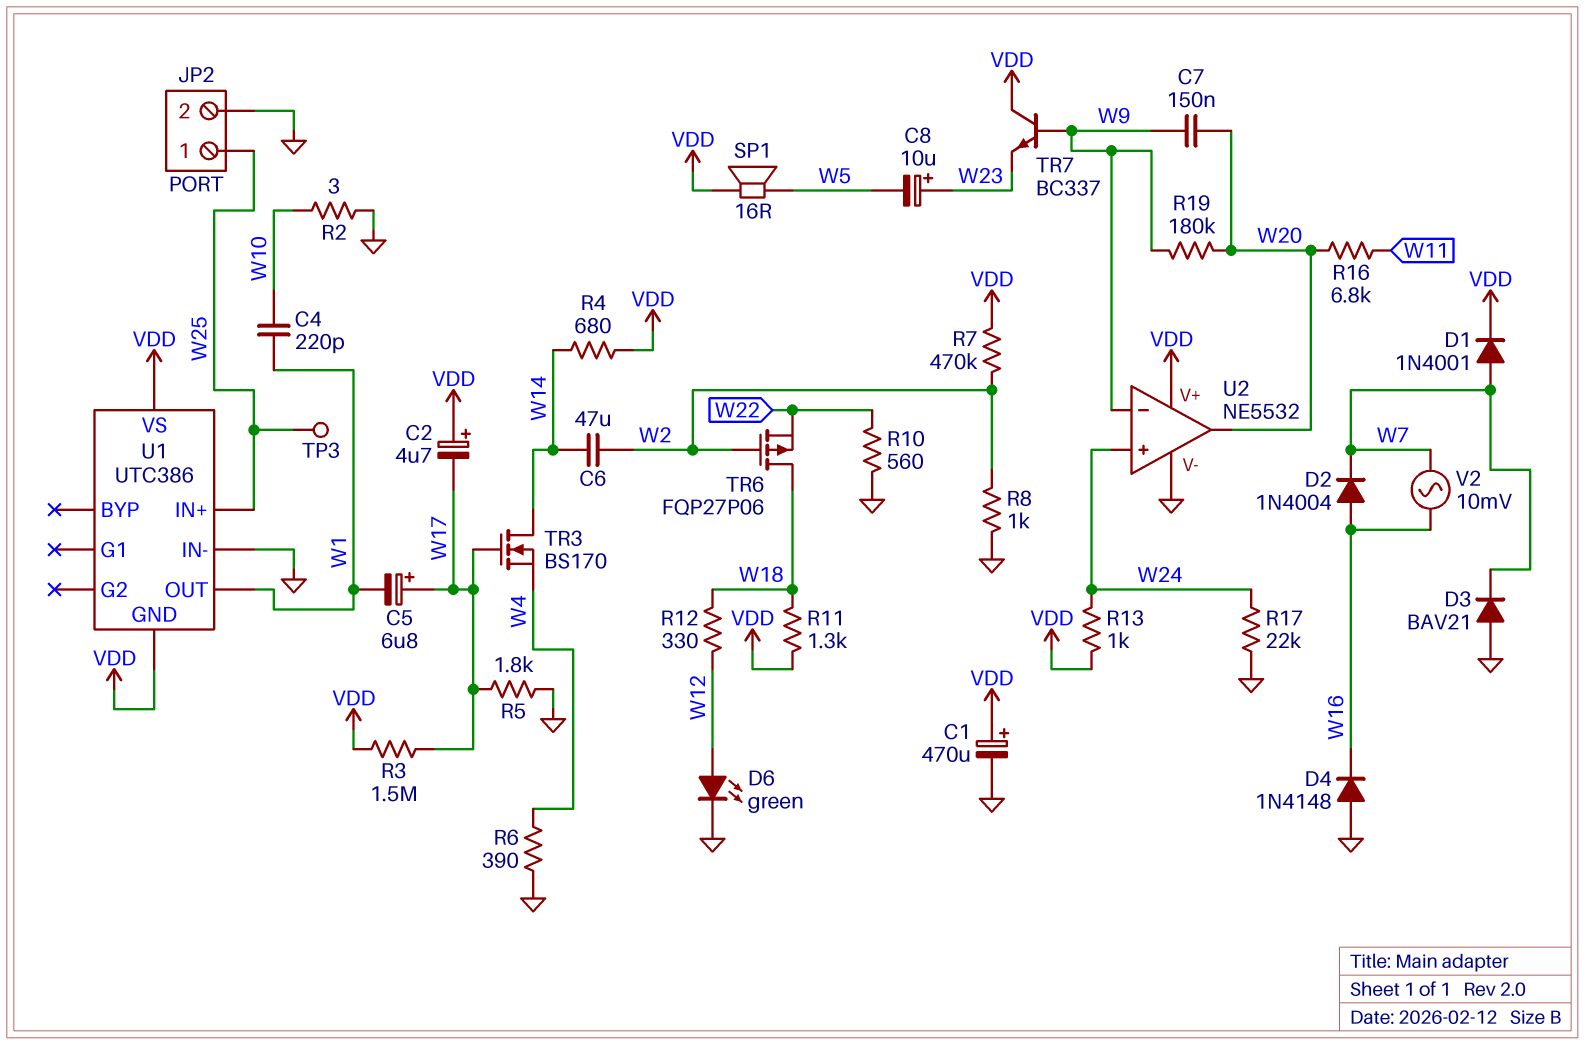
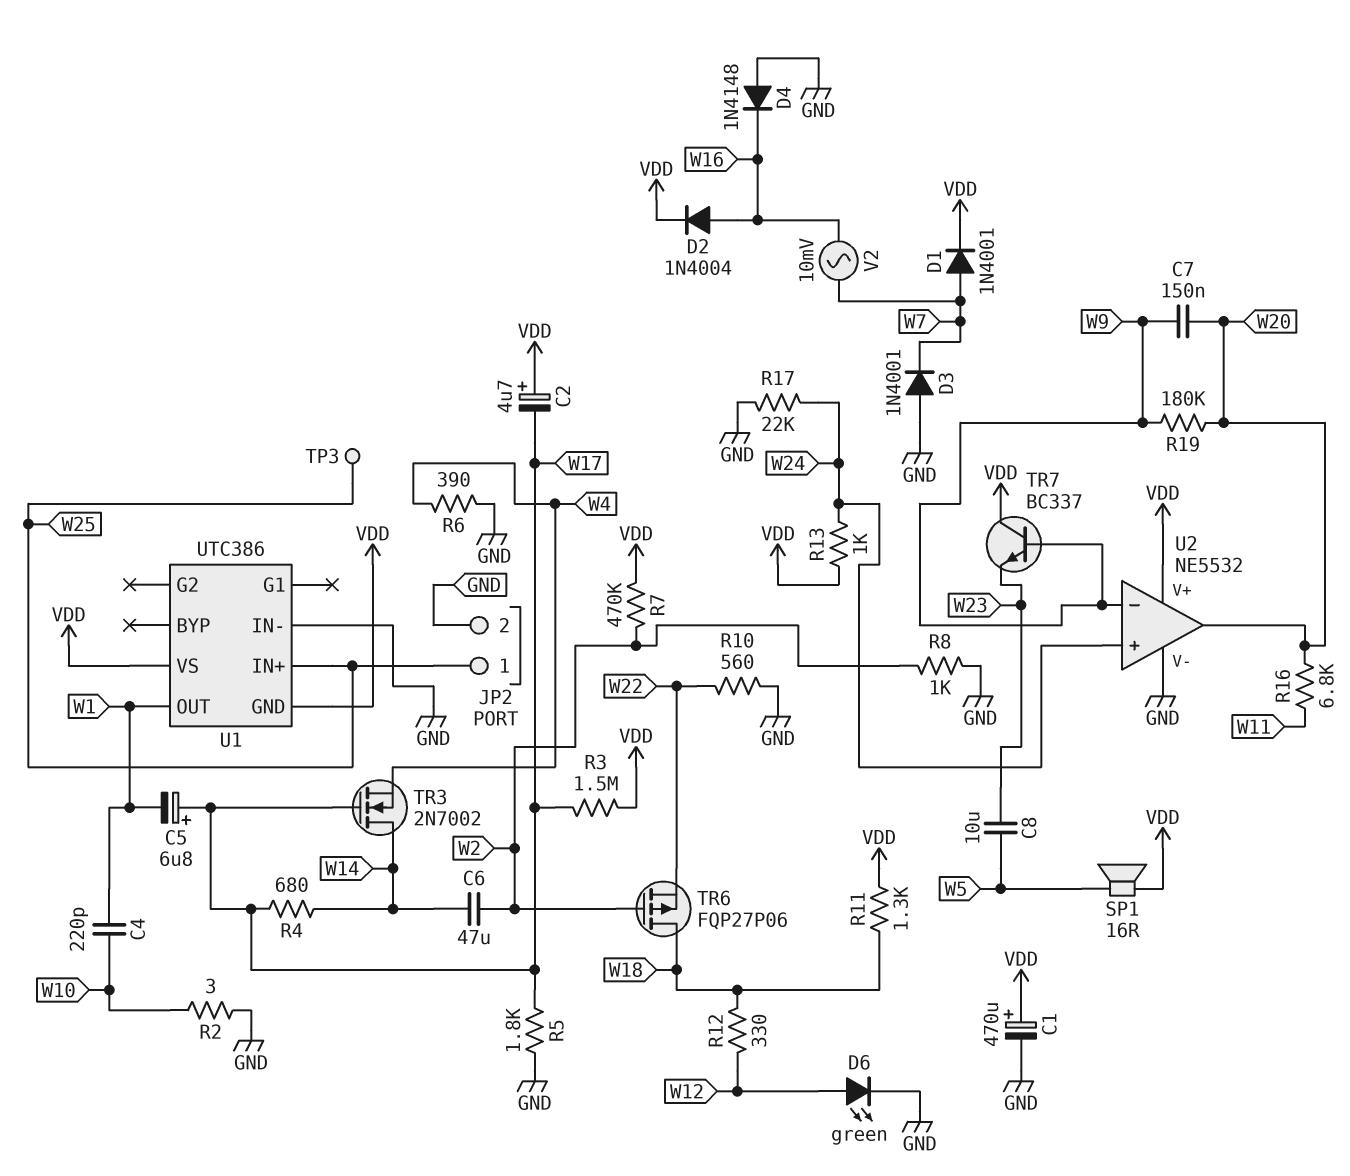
C8: 10uF (plus W23, minus W5) -> 10uF (W5, W23)
D2: diode 1N4004 (A W16, K W7) -> diode 1N4004 (A W16, K VDD)
D3: diode BAV21 (A GND, K W7) -> diode 1N4001 (A GND, K W7)
R4: 680 (VDD, W14) -> 680 (W14, W17)
TR3: NMOS BS170 (G W17, D W14, S W4) -> NMOS 2N7002 (G W17, D W14, S W4)

